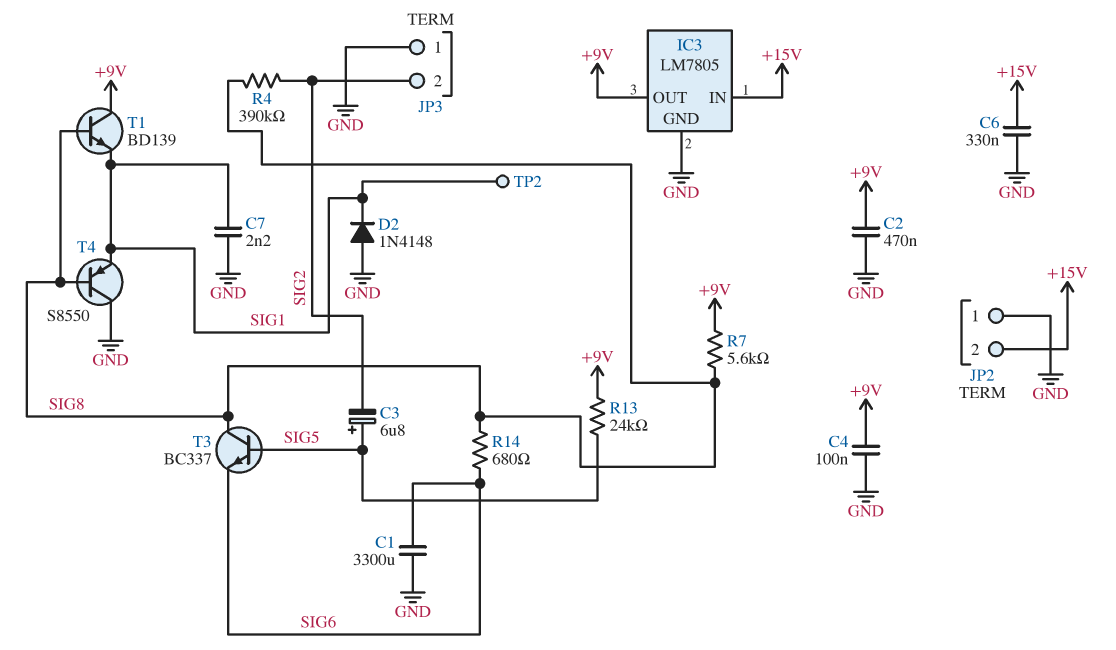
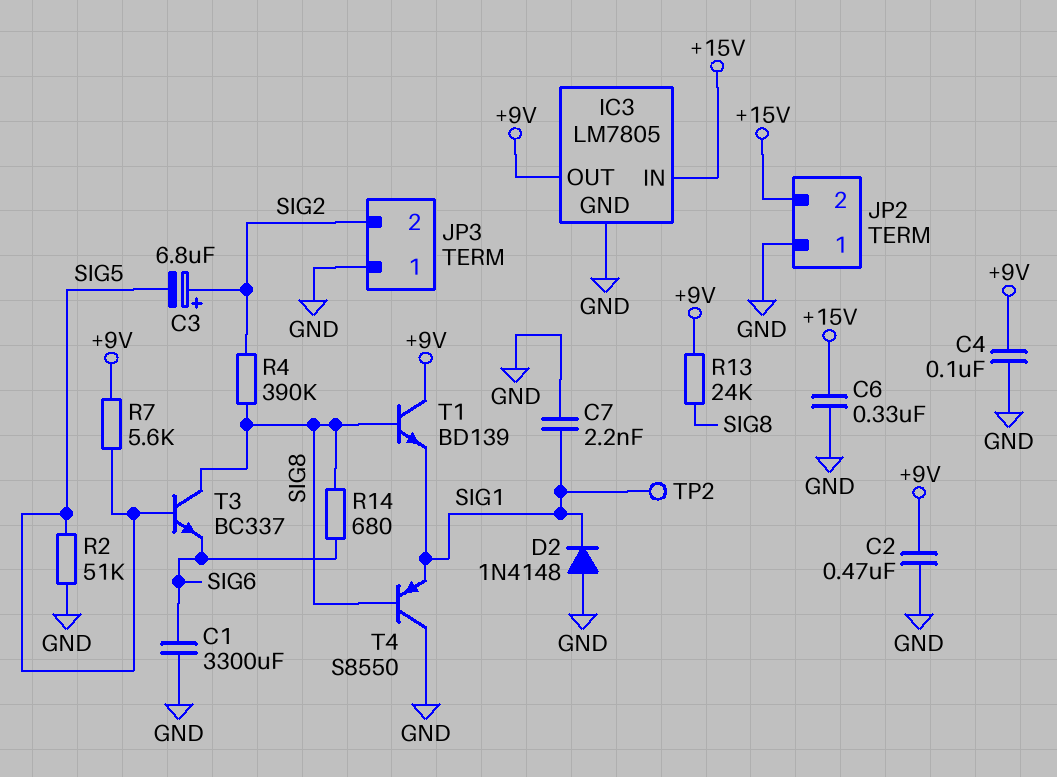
C3: 6.8uF (plus SIG5, minus SIG2) -> 6.8uF (plus SIG2, minus SIG5)
R2: none -> 51k (GND, SIG5)
R7: 5.6k (+9V, SIG8) -> 5.6k (+9V, SIG5)
R13: 24k (+9V, SIG5) -> 24k (+9V, SIG8)

